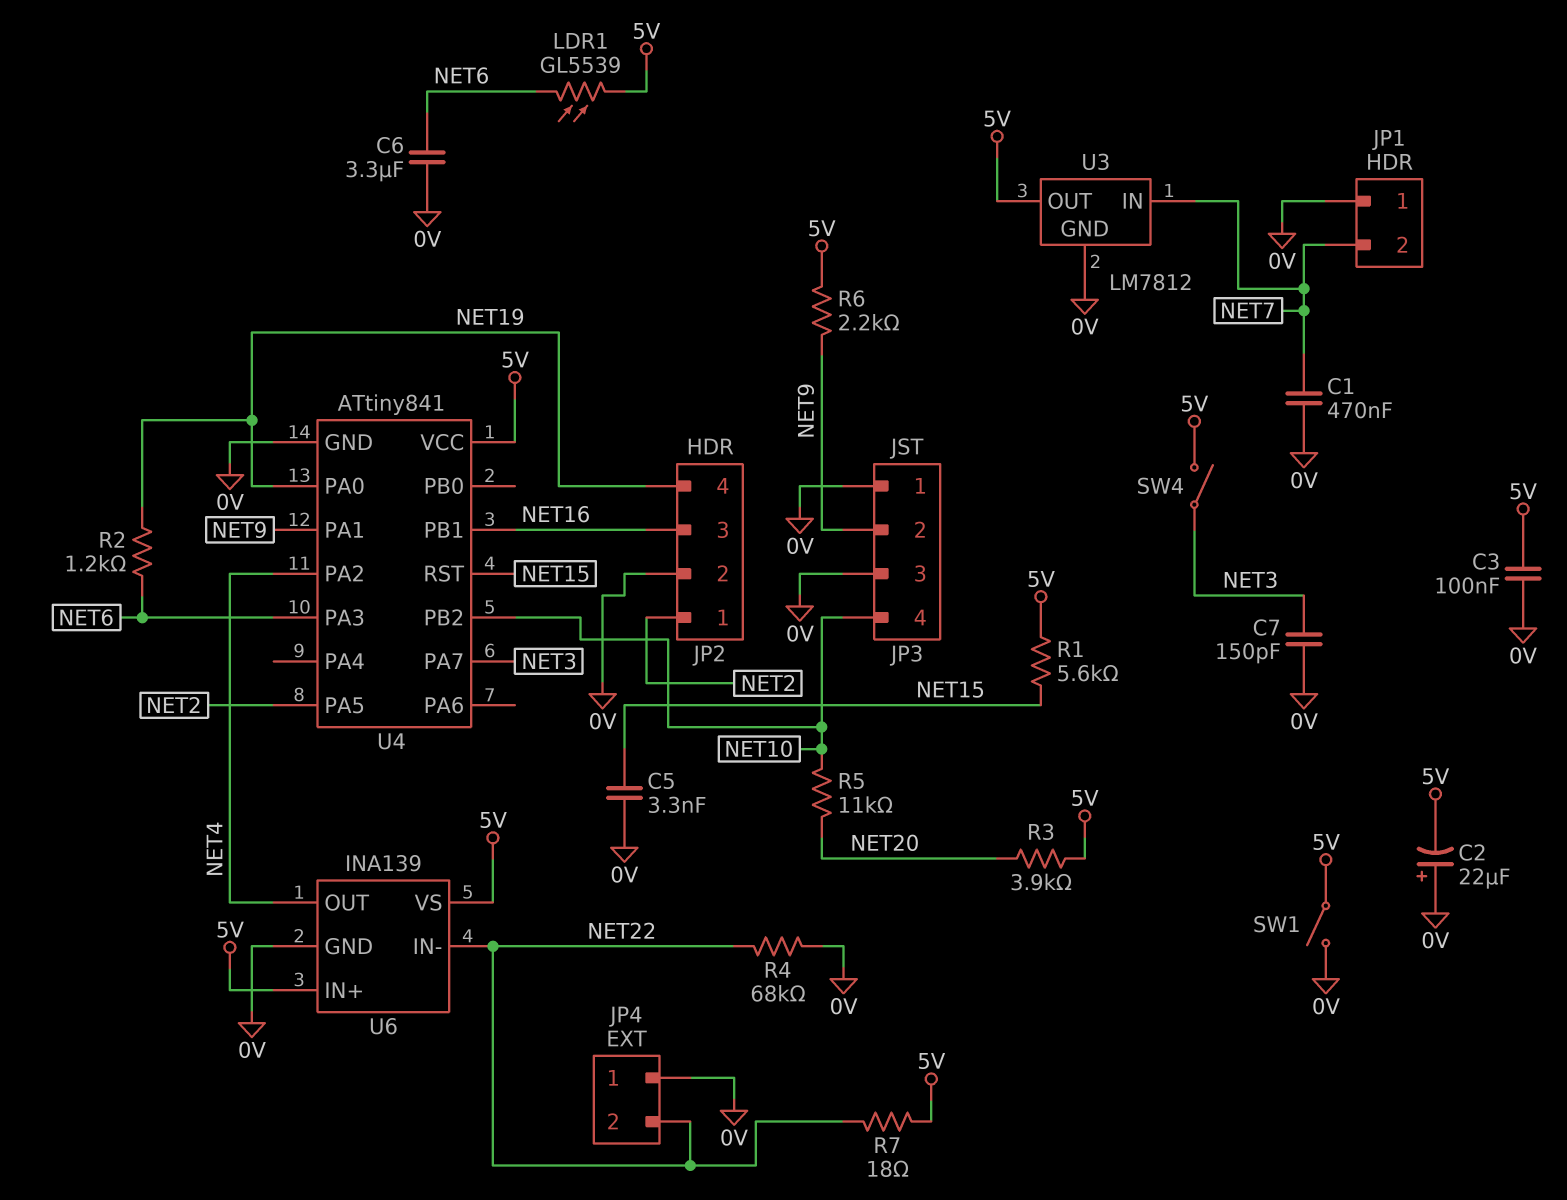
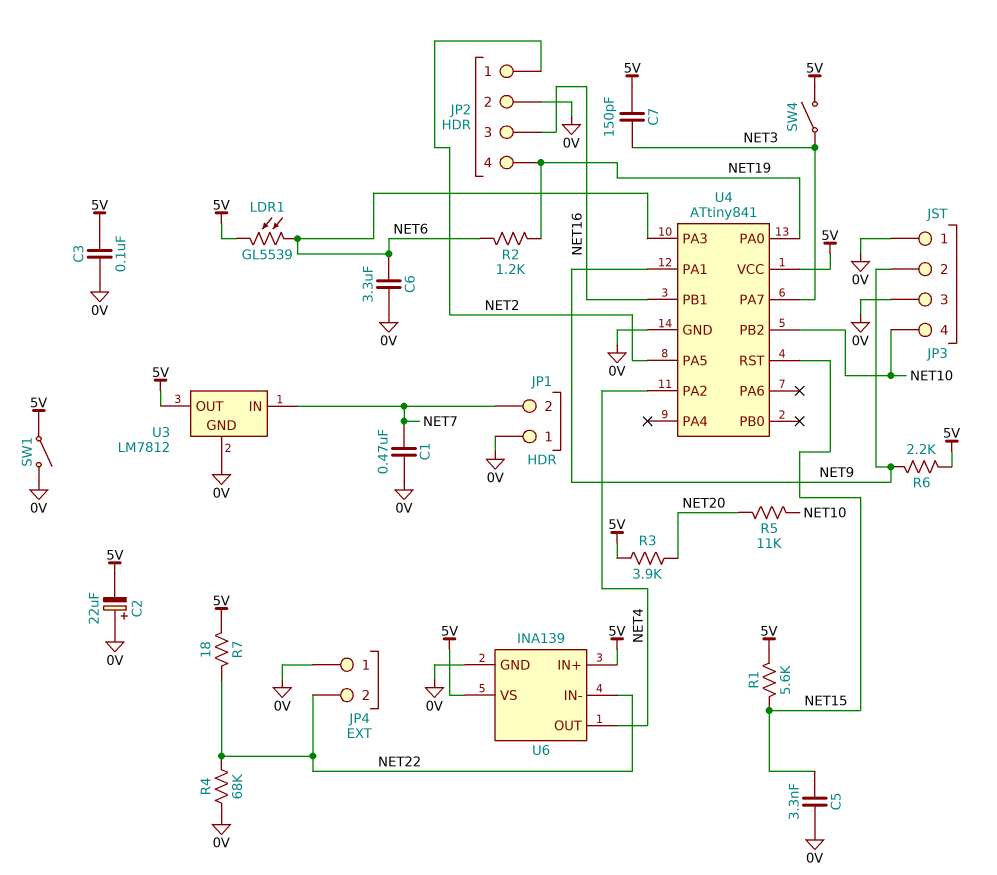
C7: 150pF (0V, NET3) -> 150pF (5V, NET3)

